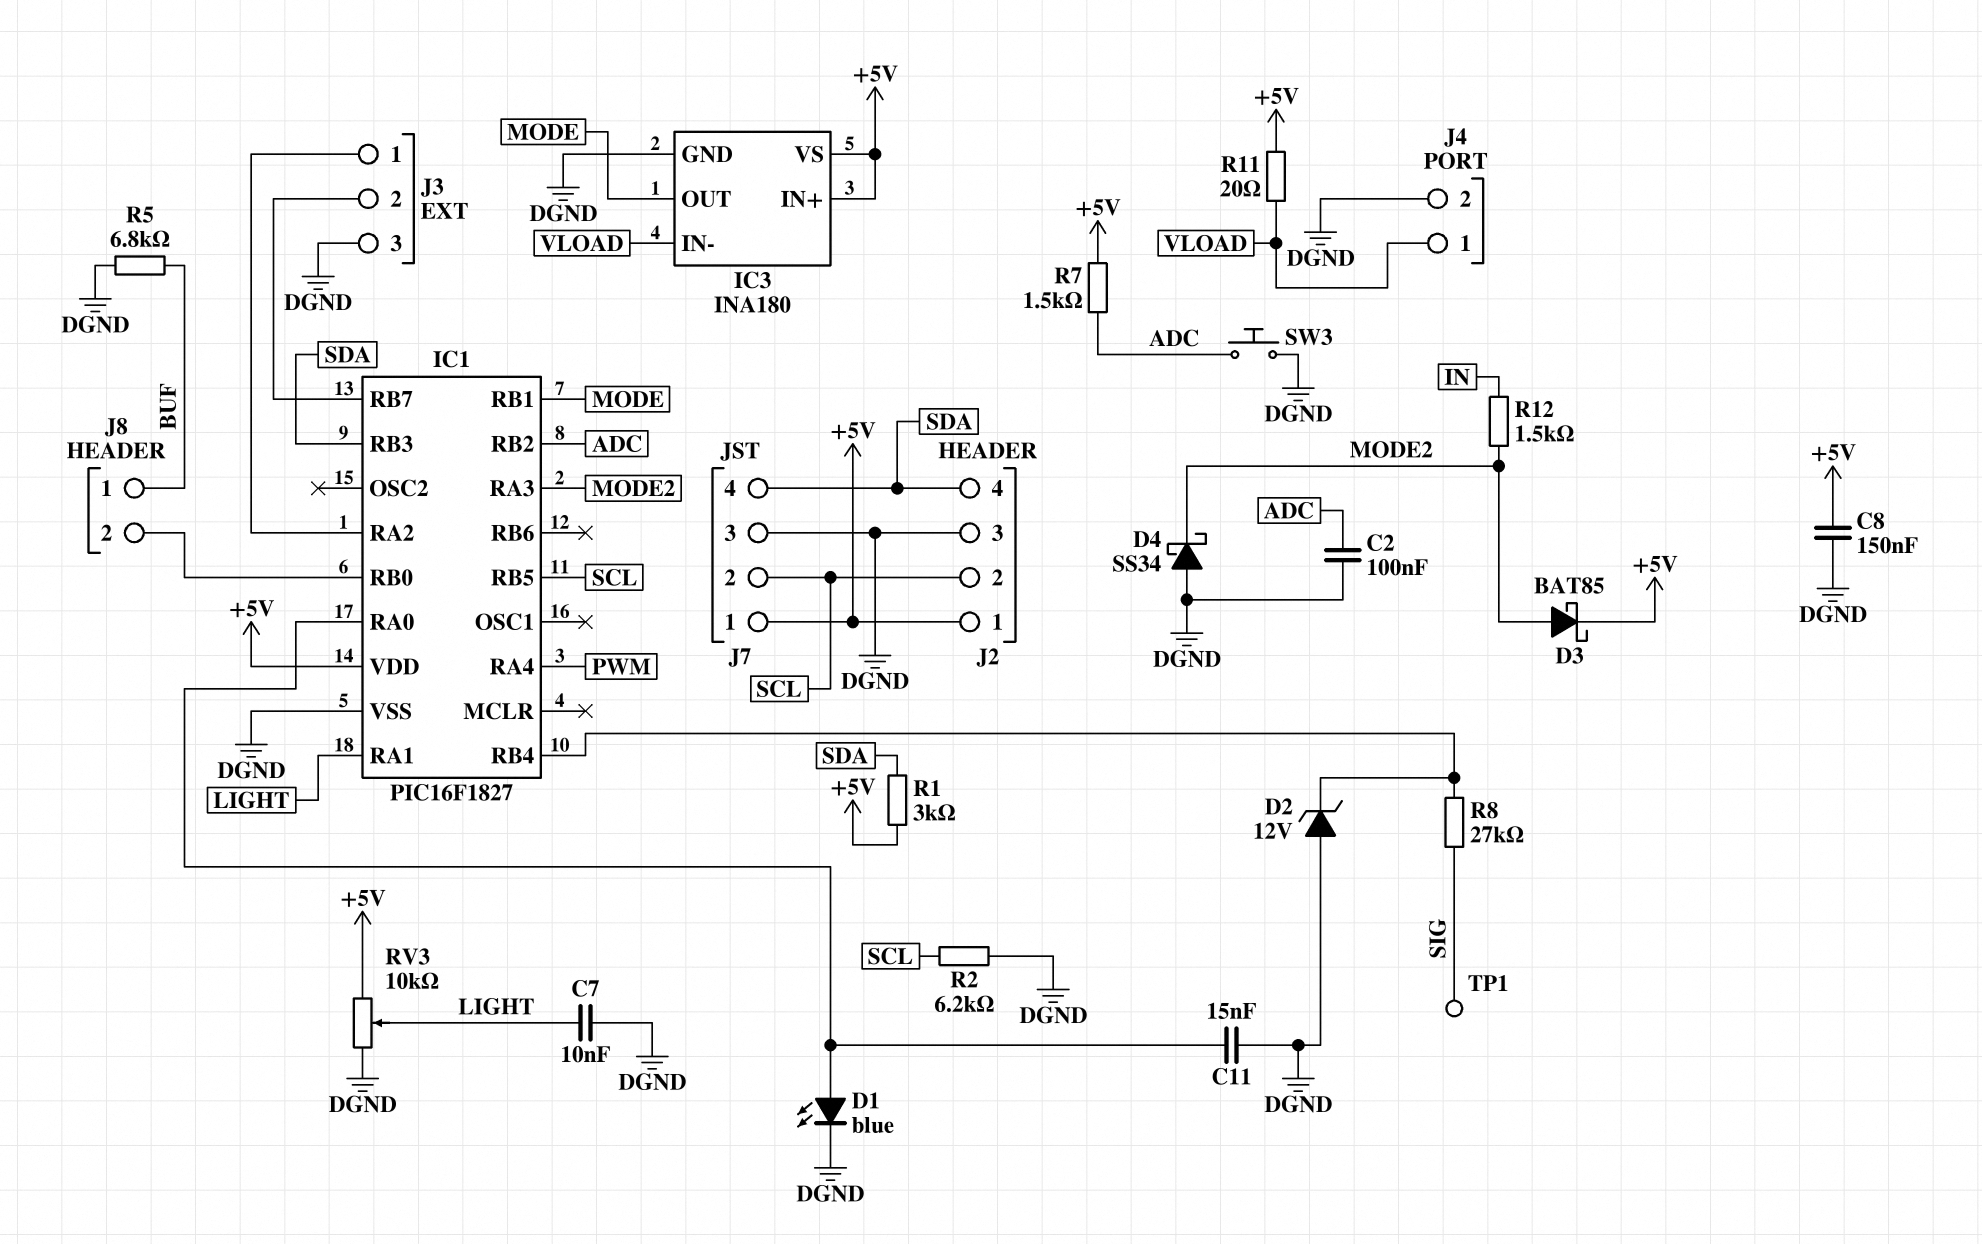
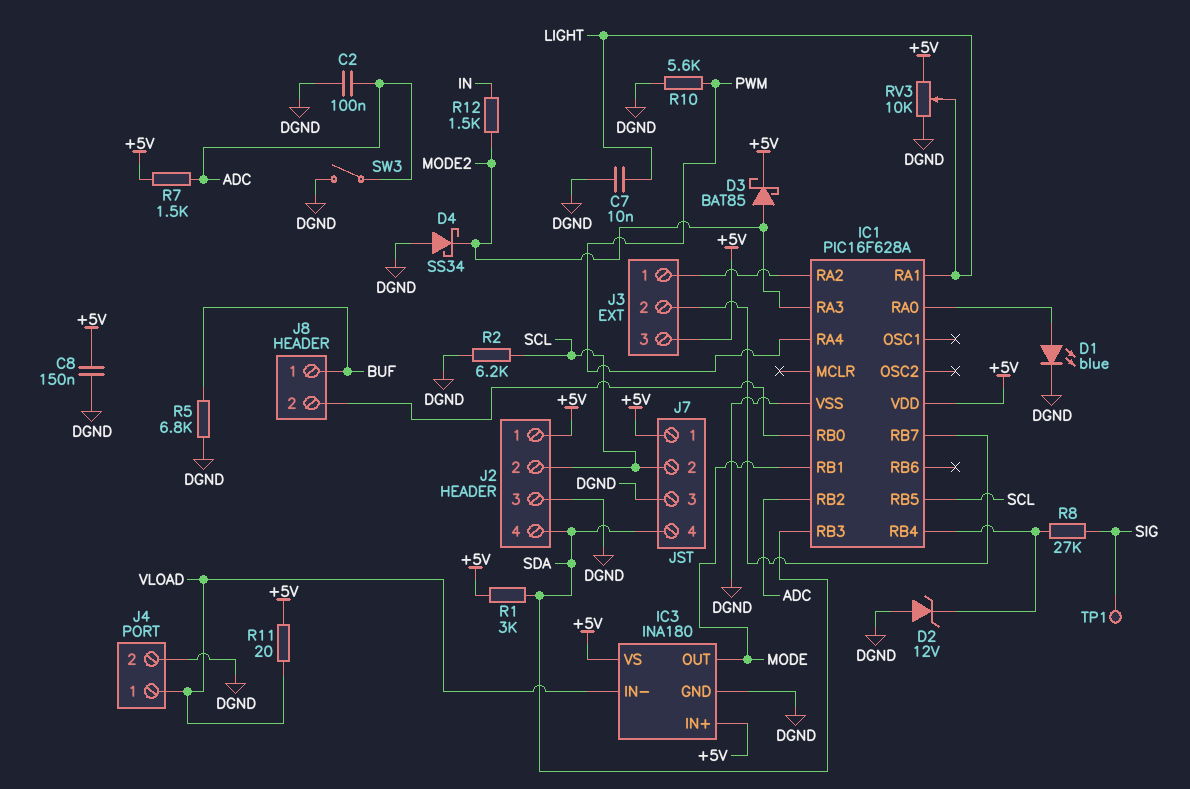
C11: 15nF (DGND, IC1/RA0) -> none
IC1: PIC16F1827 -> PIC16F628A
J3 pin 3: DGND -> +5V
R10: none -> 5.6k (DGND, PWM)
SW3: button (ADC, DGND) -> switch (ADC, DGND)

